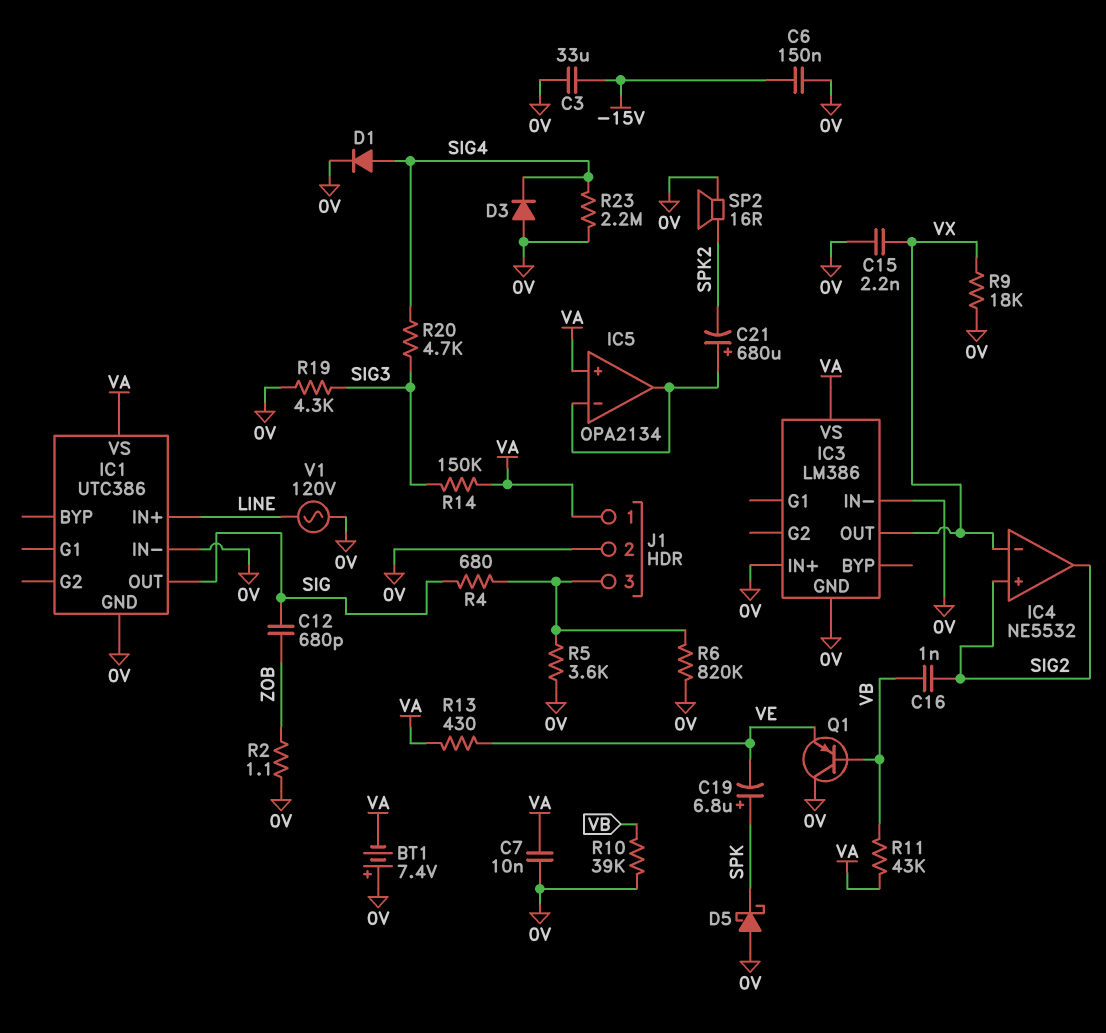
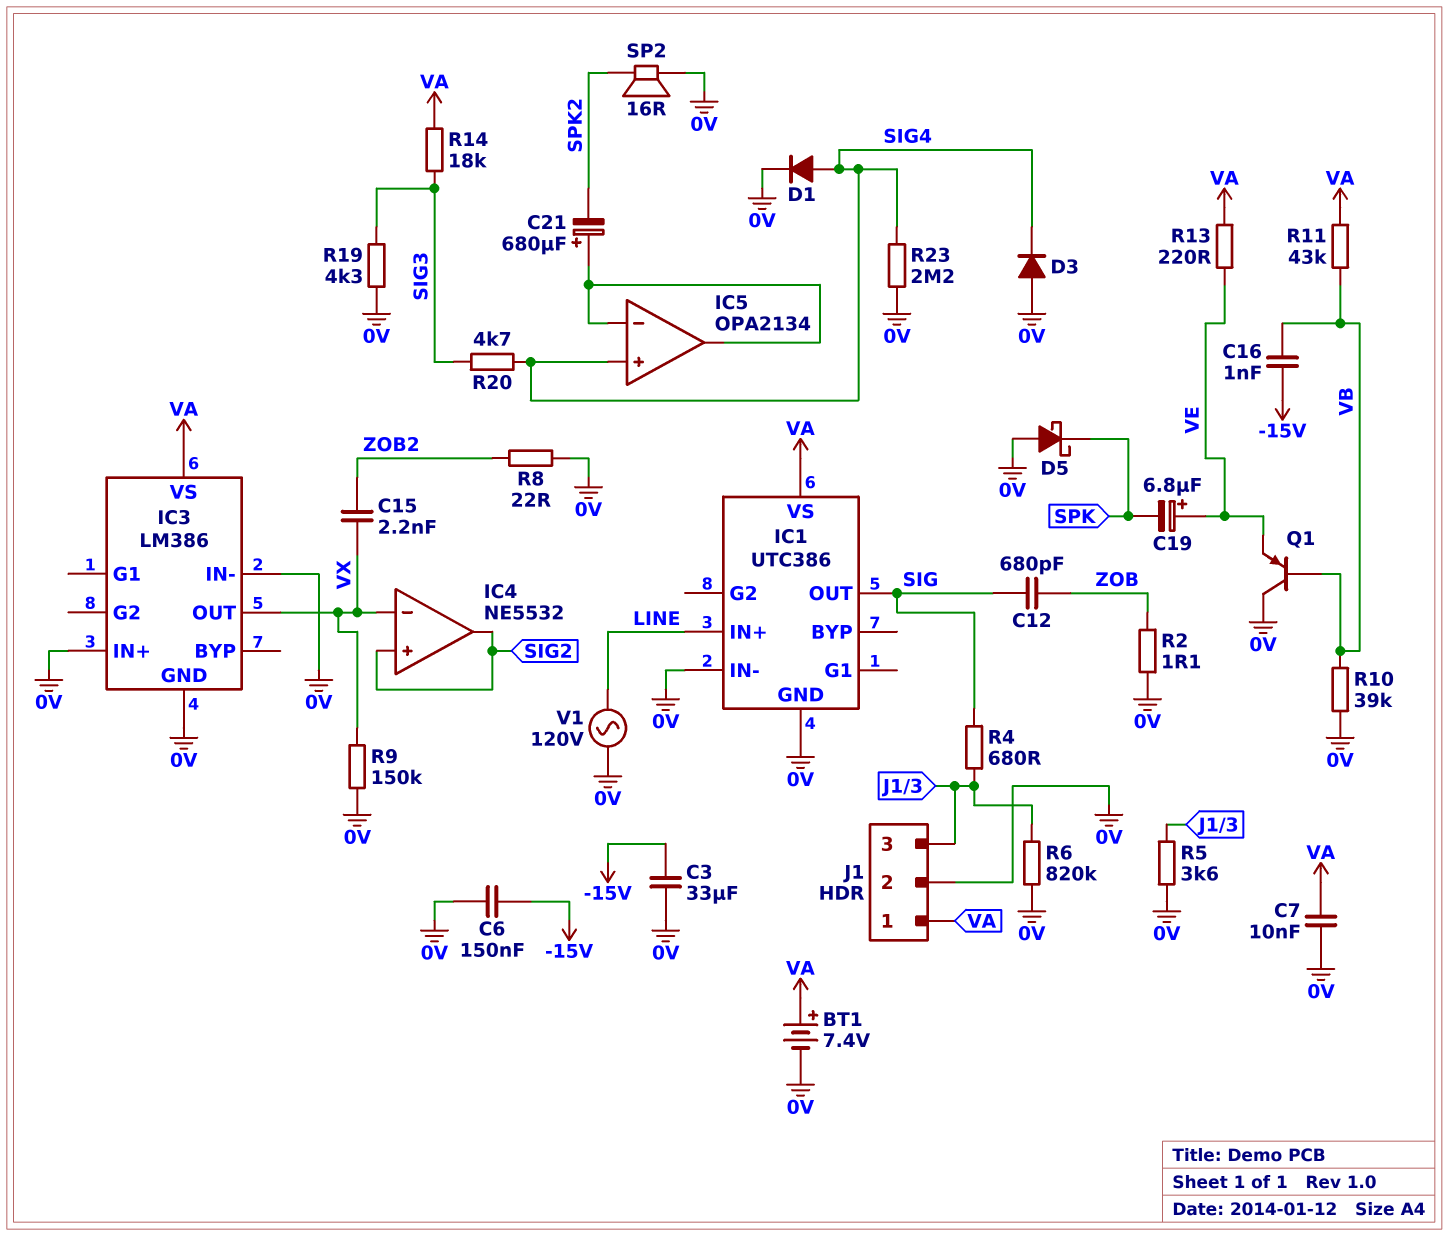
BT1: 7.4V (plus 0V, minus VA) -> 7.4V (plus VA, minus 0V)
C15: 2.2nF (0V, VX) -> 2.2nF (VX, ZOB2)
C16: 1nF (SIG2, VB) -> 1nF (-15V, VB)
C19: 6.8uF (plus SPK, minus VE) -> 6.8uF (plus VE, minus SPK)
IC5 pin in+: VA -> SIG4
R8: none -> 22 (0V, ZOB2)
R9: 18k (0V, VX) -> 150k (0V, VX)
R13: 430 (VA, VE) -> 220 (VA, VE)
R14: 150k (SIG3, VA) -> 18k (SIG3, VA)

